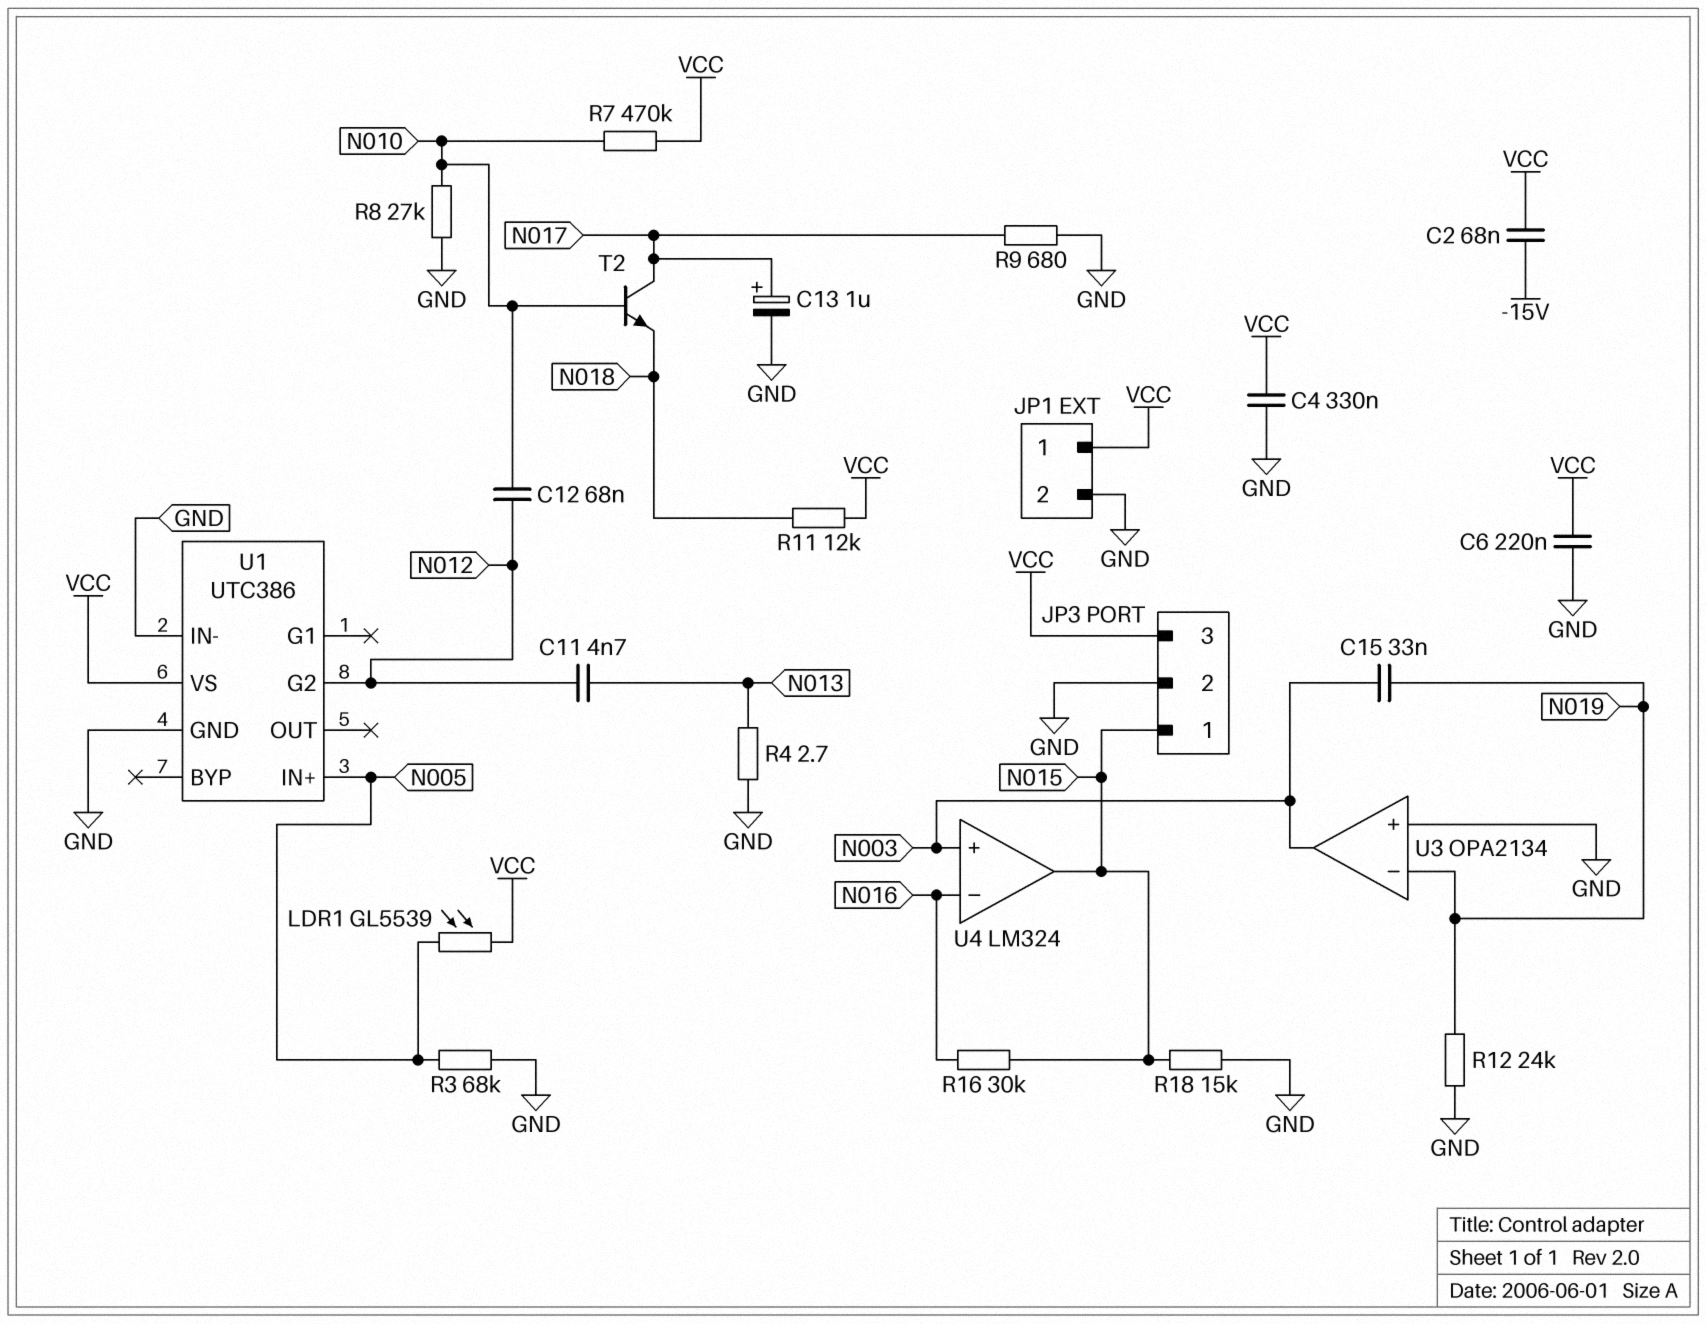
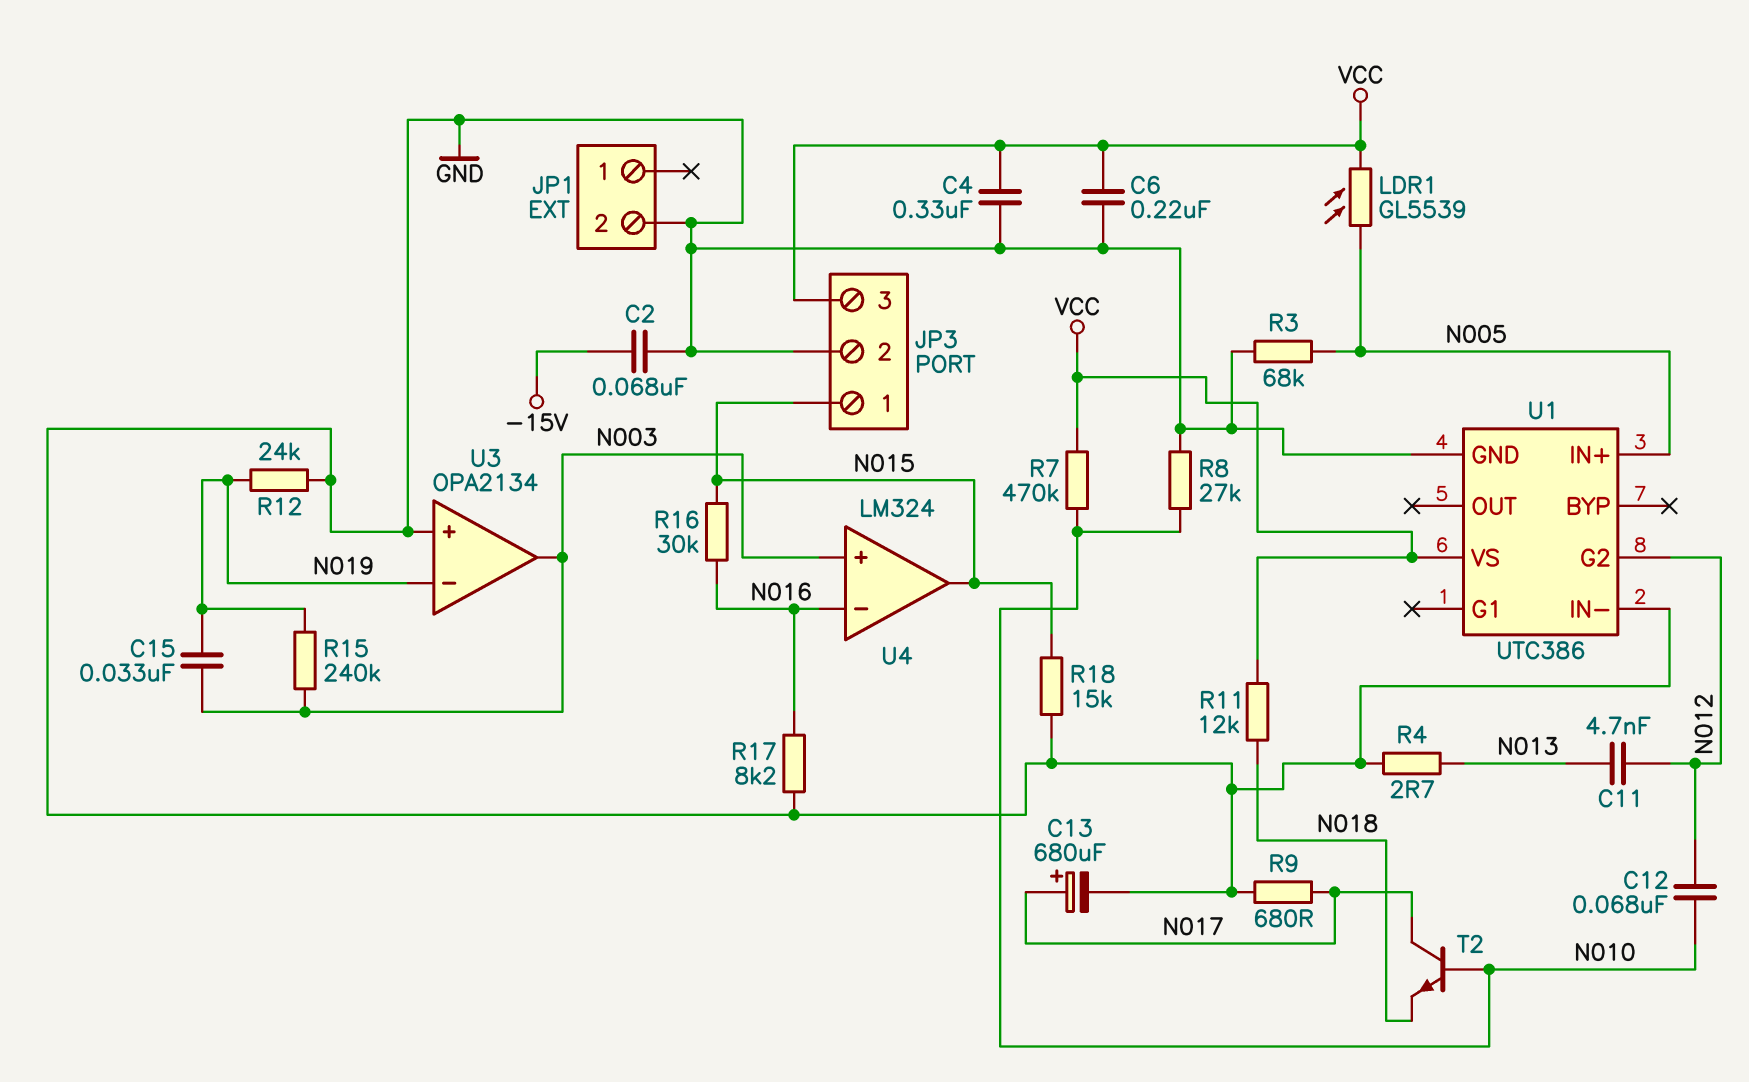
C2: 68nF (-15V, VCC) -> 68nF (-15V, GND)
C13: 1uF (plus N017, minus GND) -> 680uF (plus N017, minus GND)
JP1 pin 1: VCC -> none
R15: none -> 240k (N003, N019)
R17: none -> 8.2k (GND, N016)

